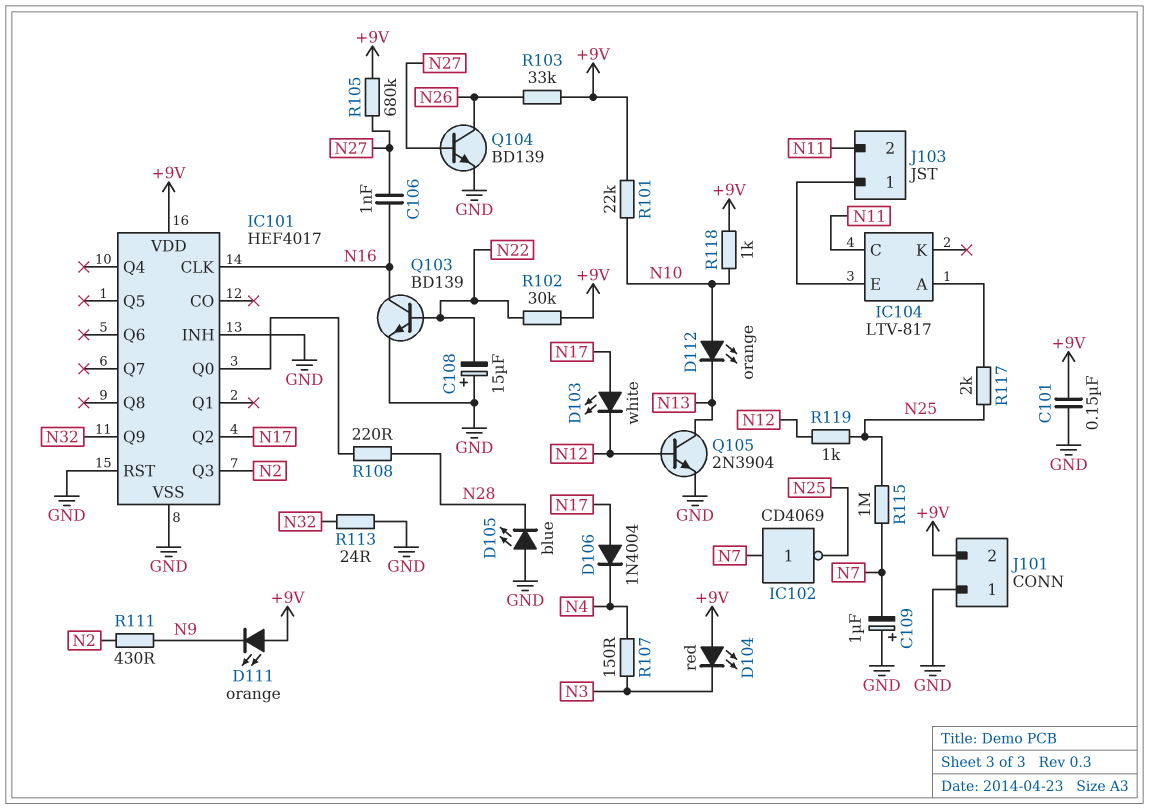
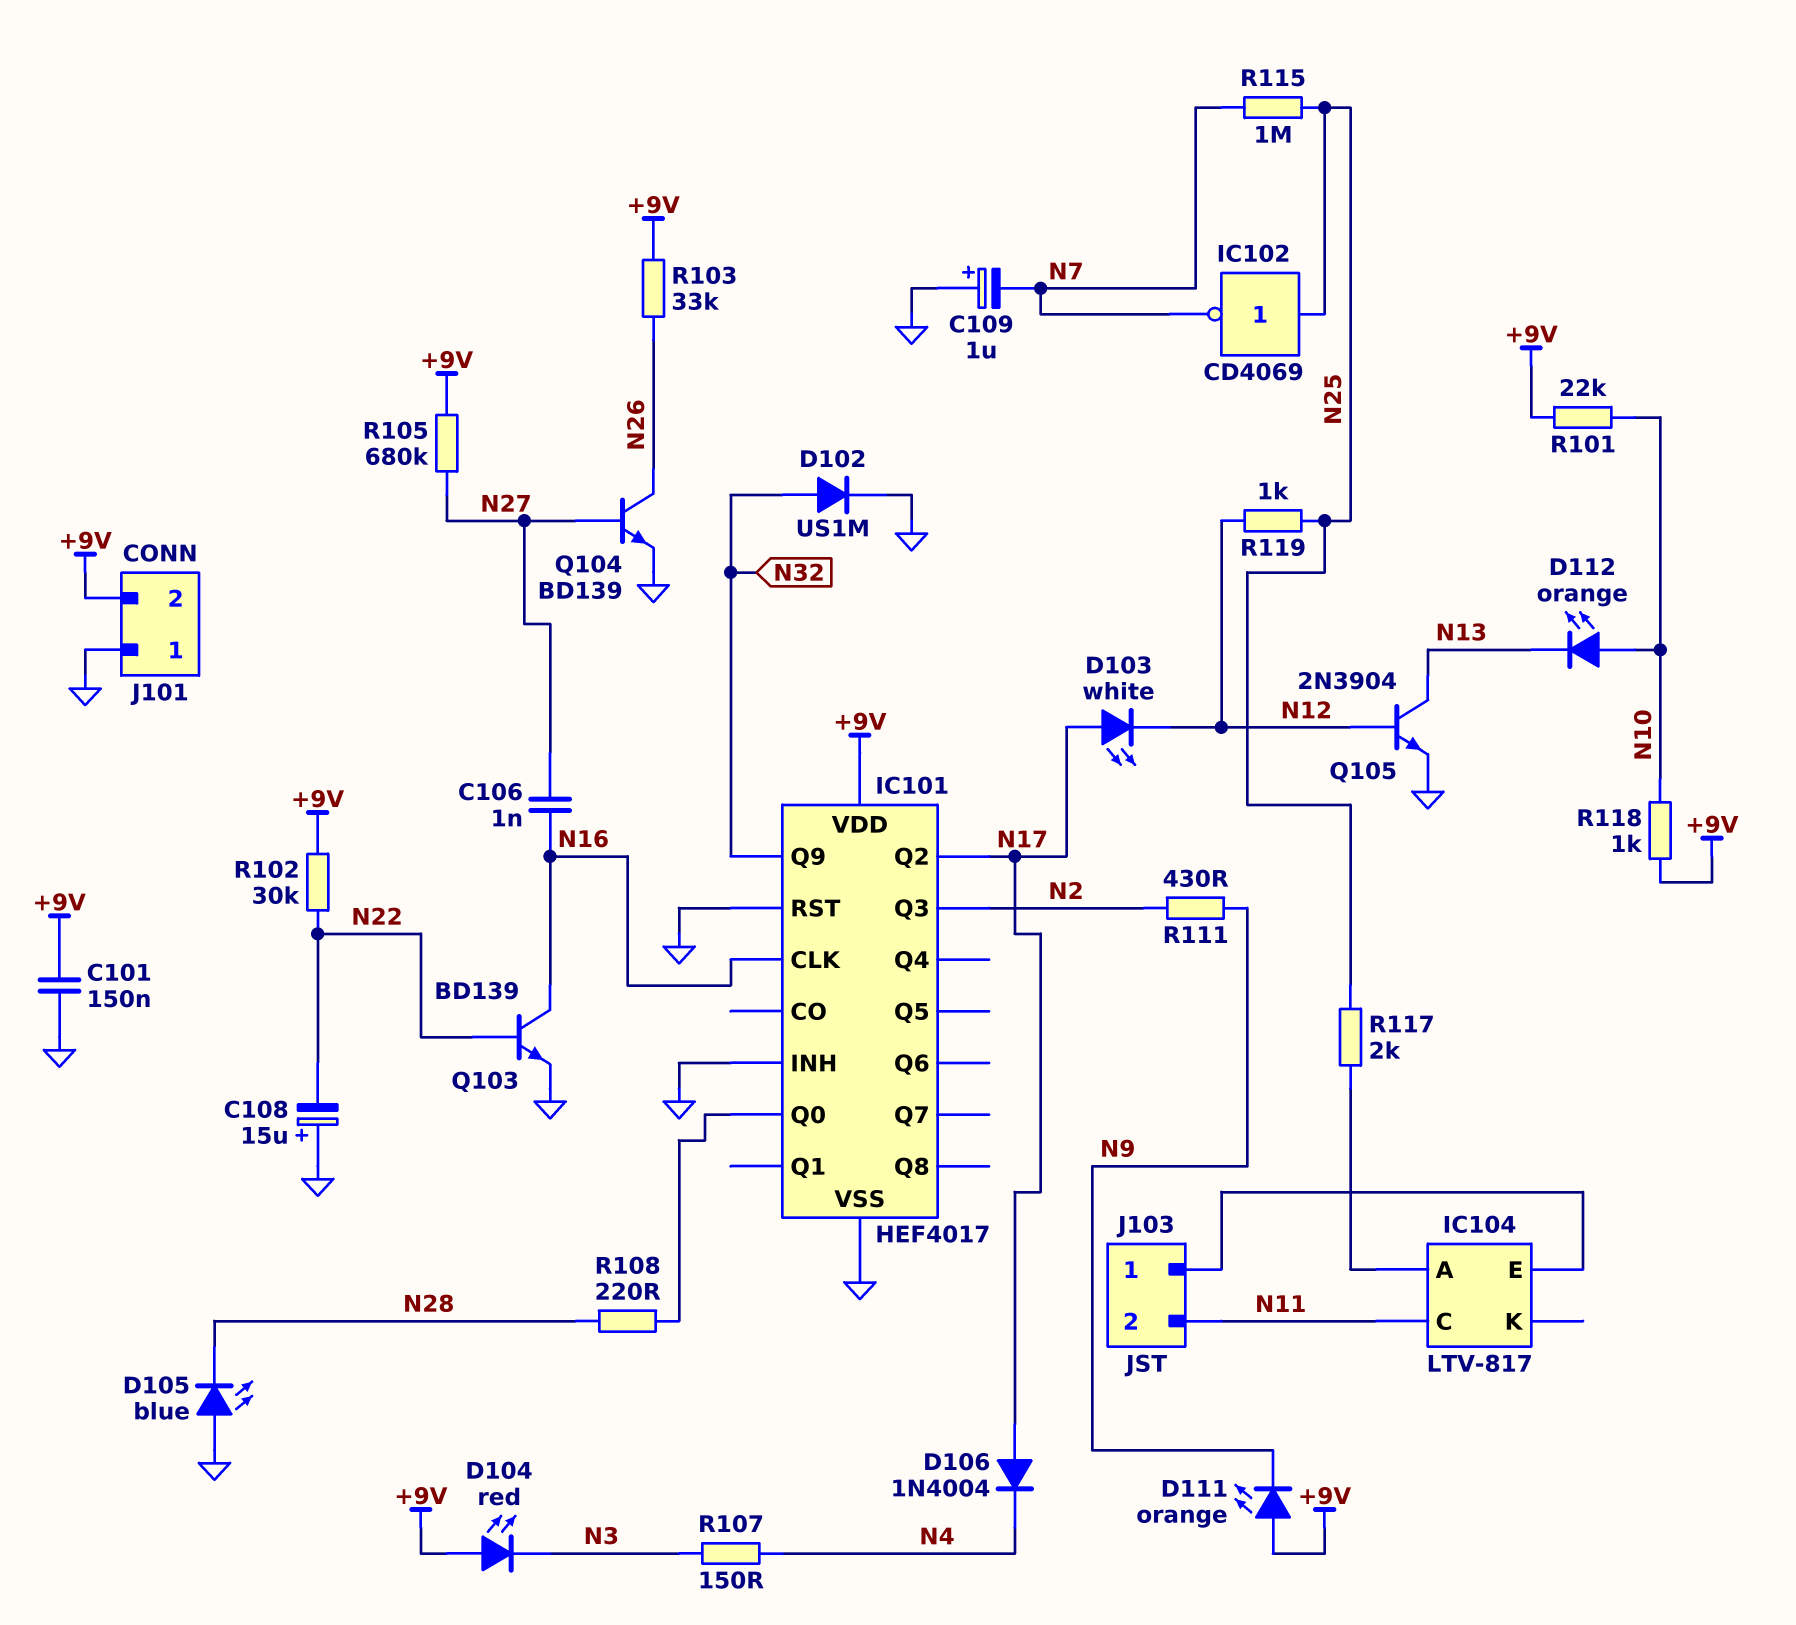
D102: none -> diode US1M (A N32, K GND)
IC102: NOT CD4069 (in N7, out N25) -> NOT CD4069 (in N25, out N7)
R113: 24 (GND, N32) -> none

